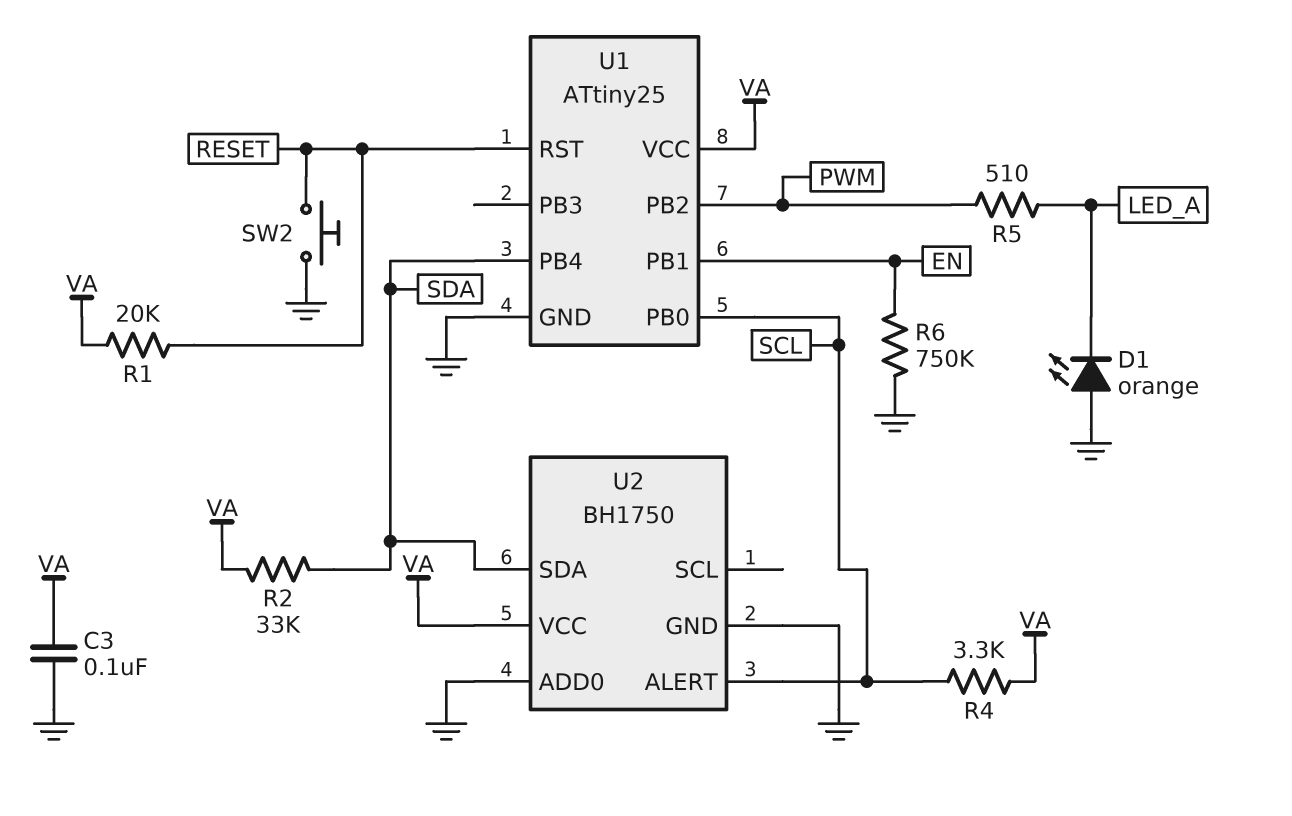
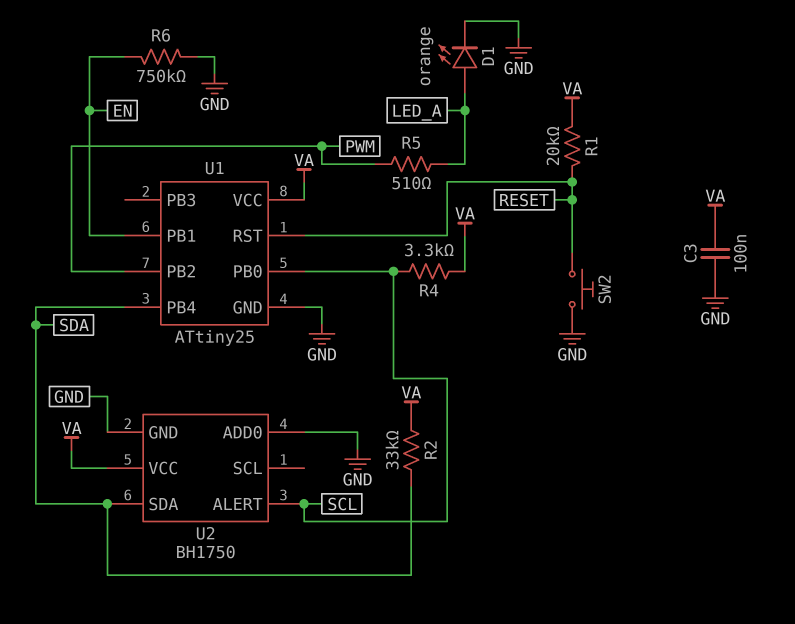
D1: LED orange (A GND, K LED_A) -> LED orange (A LED_A, K GND)

